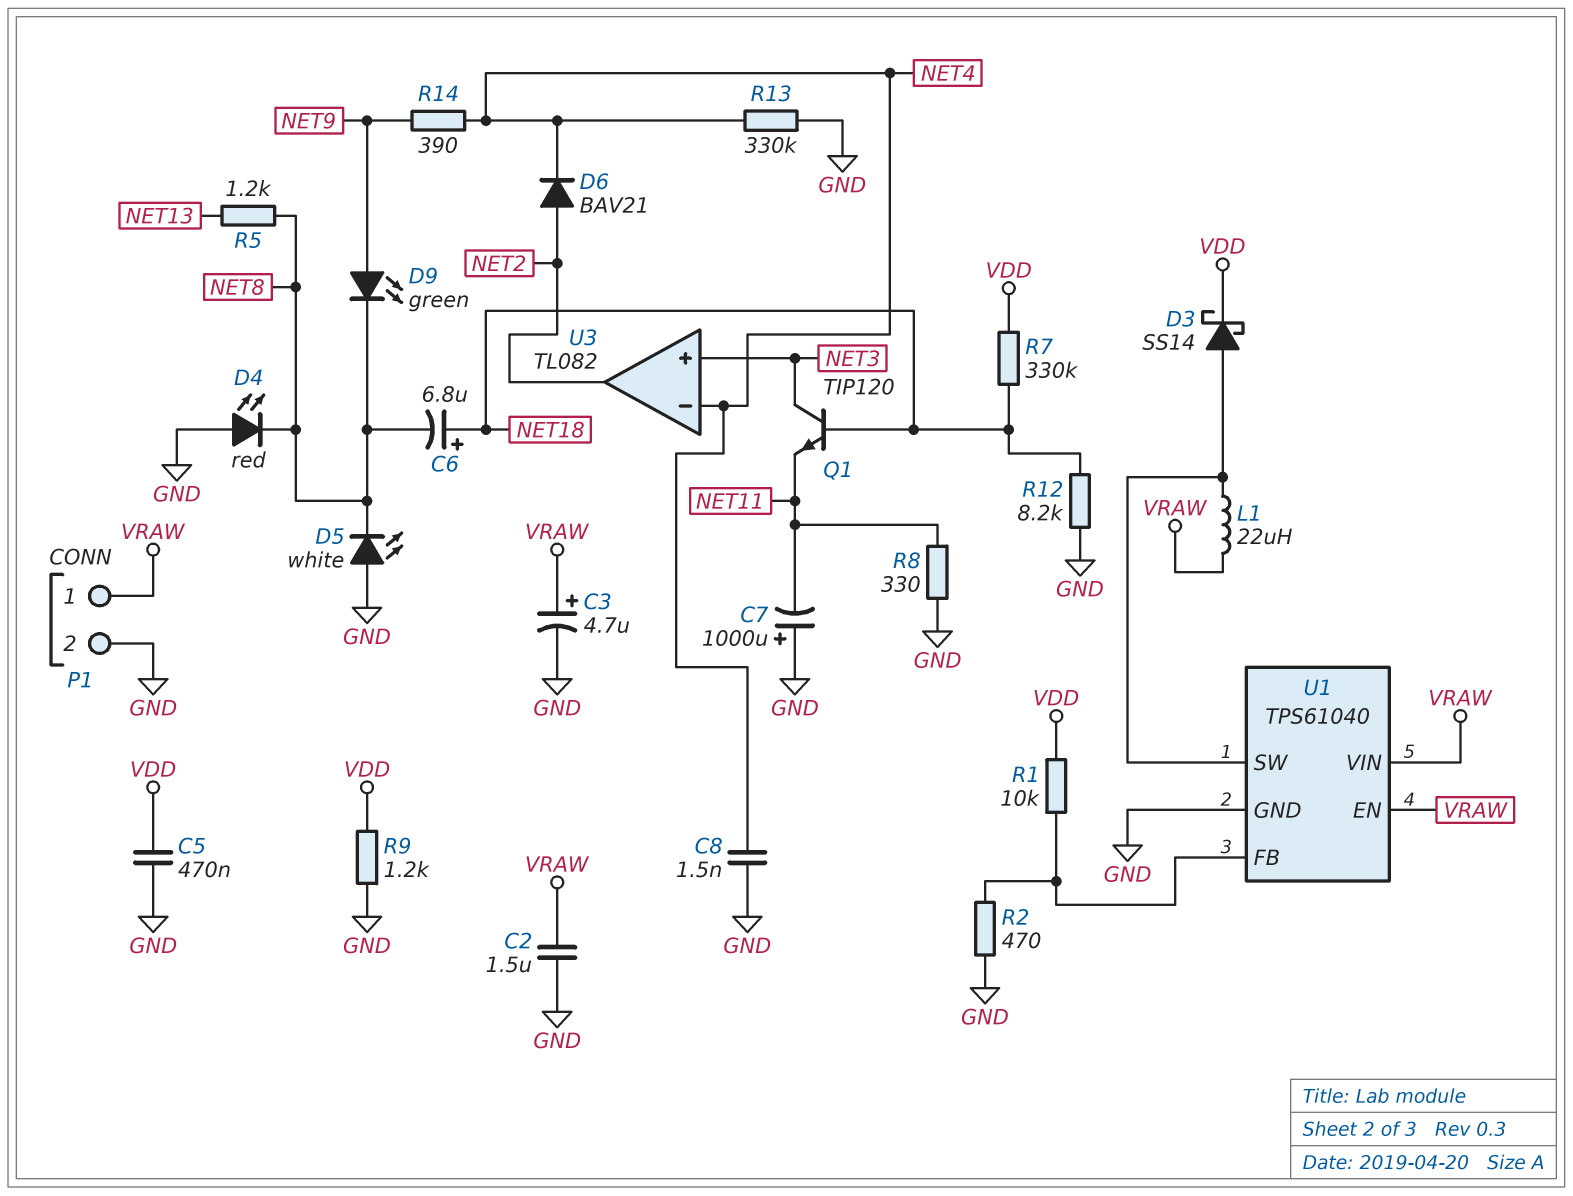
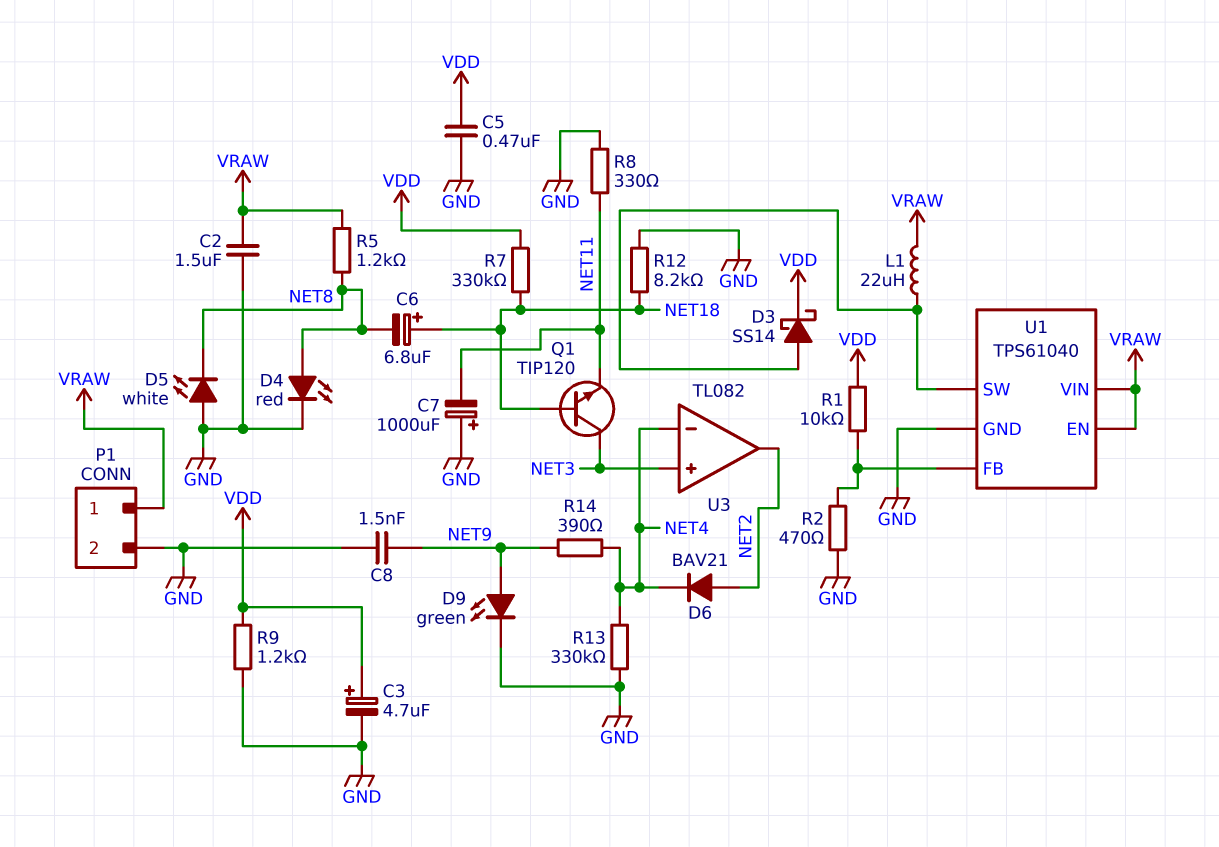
C3: 4.7uF (plus VRAW, minus GND) -> 4.7uF (plus VDD, minus GND)
C8: 1.5nF (GND, NET4) -> 1.5nF (GND, NET9)
D4: LED red (A GND, K NET8) -> LED red (A NET8, K GND)
D9: LED green (A NET9, K NET8) -> LED green (A NET9, K GND)
R5: 1.2k (NET8, NET13) -> 1.2k (NET8, VRAW)

